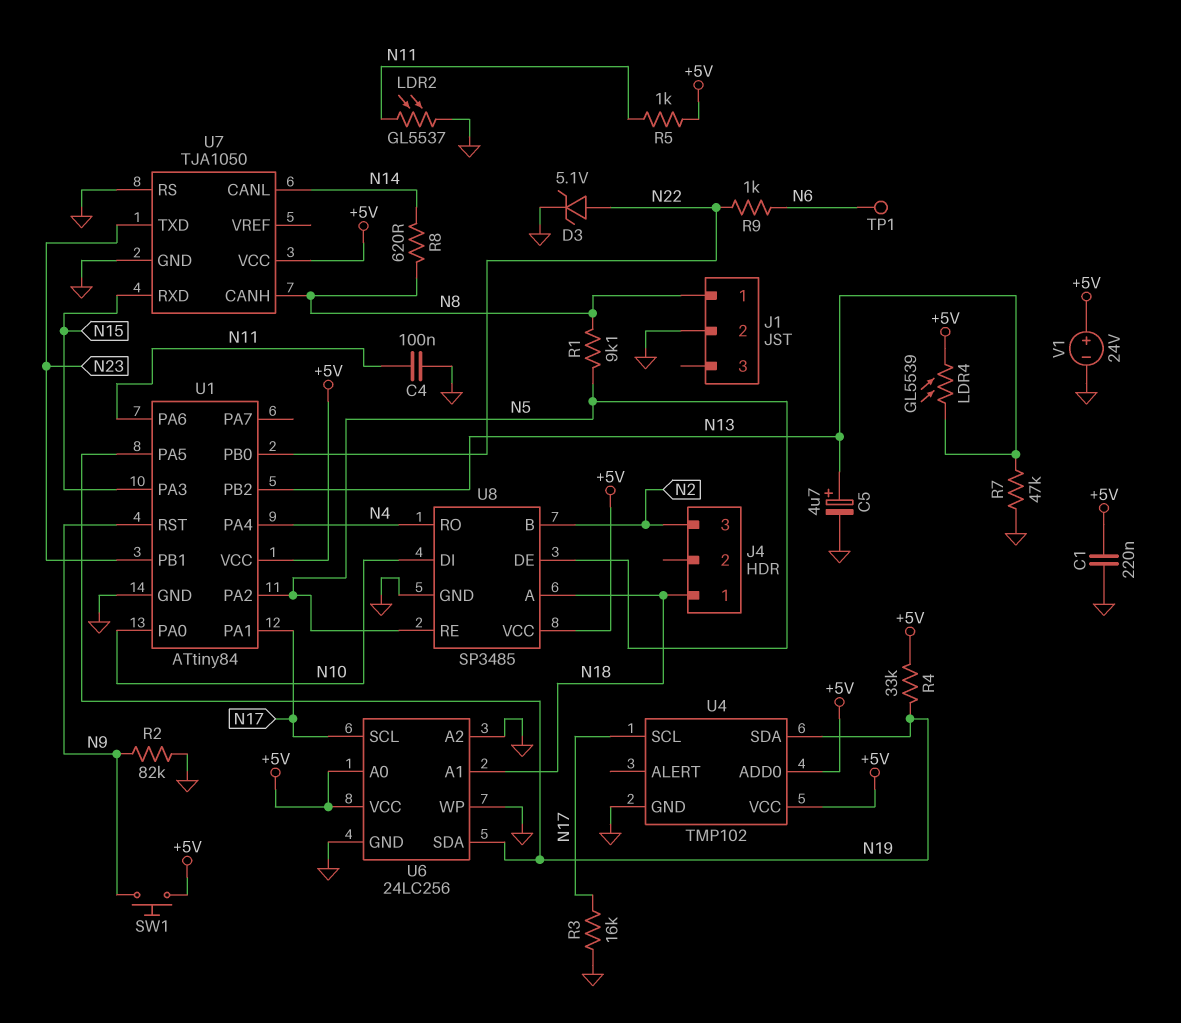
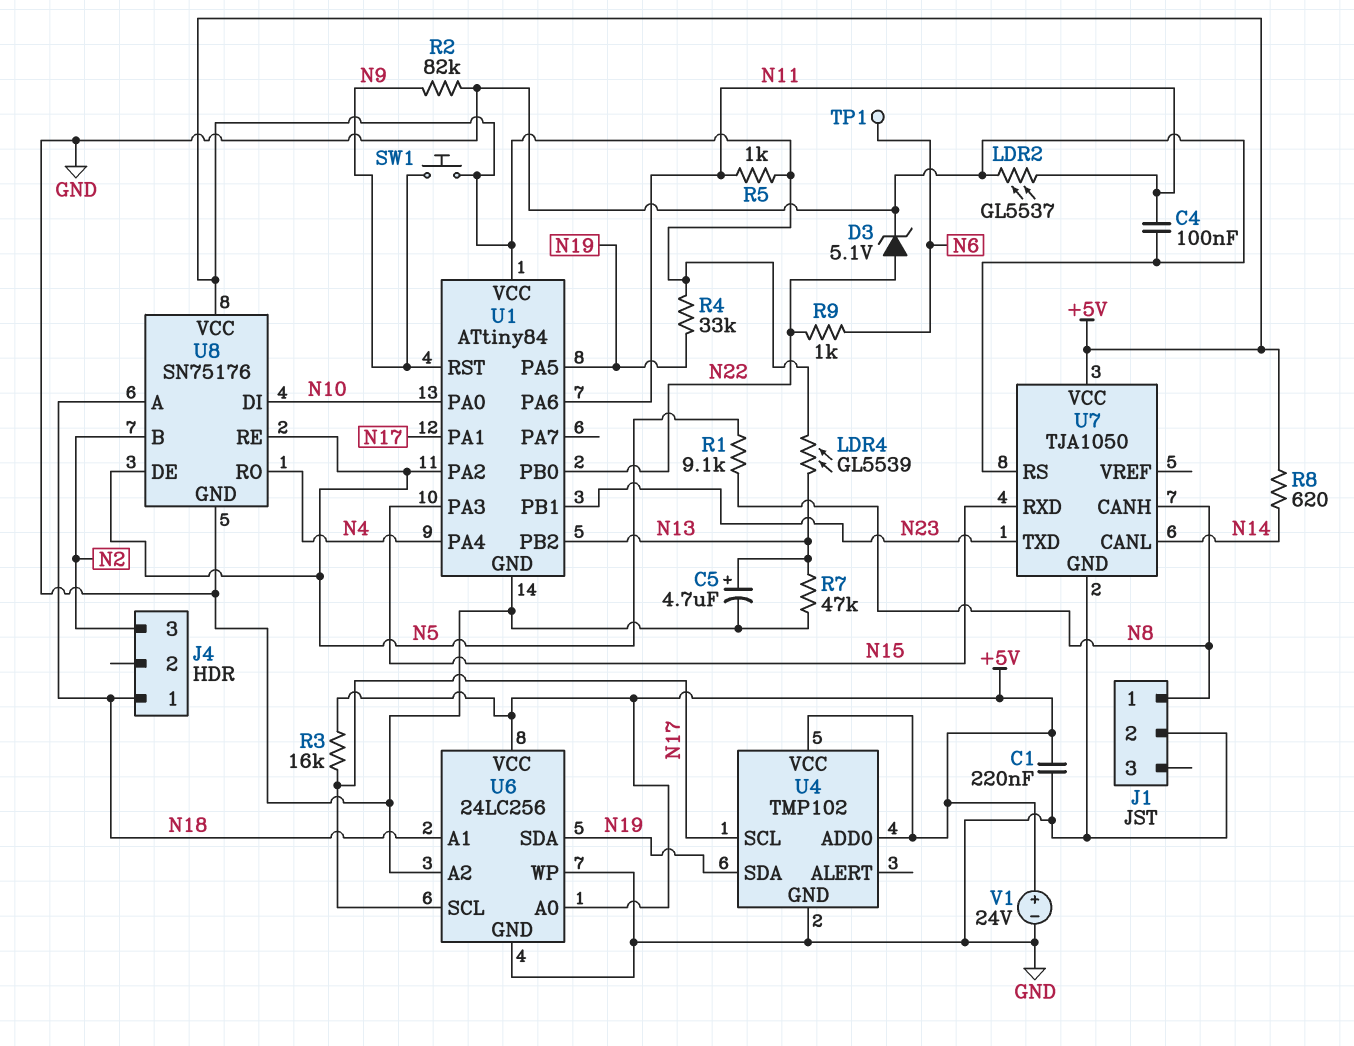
R3: 16k (GND, N17) -> 16k (+5V, N17)
R8: 620 (N8, N14) -> 620 (+5V, N14)
U8: SP3485 -> SN75176

